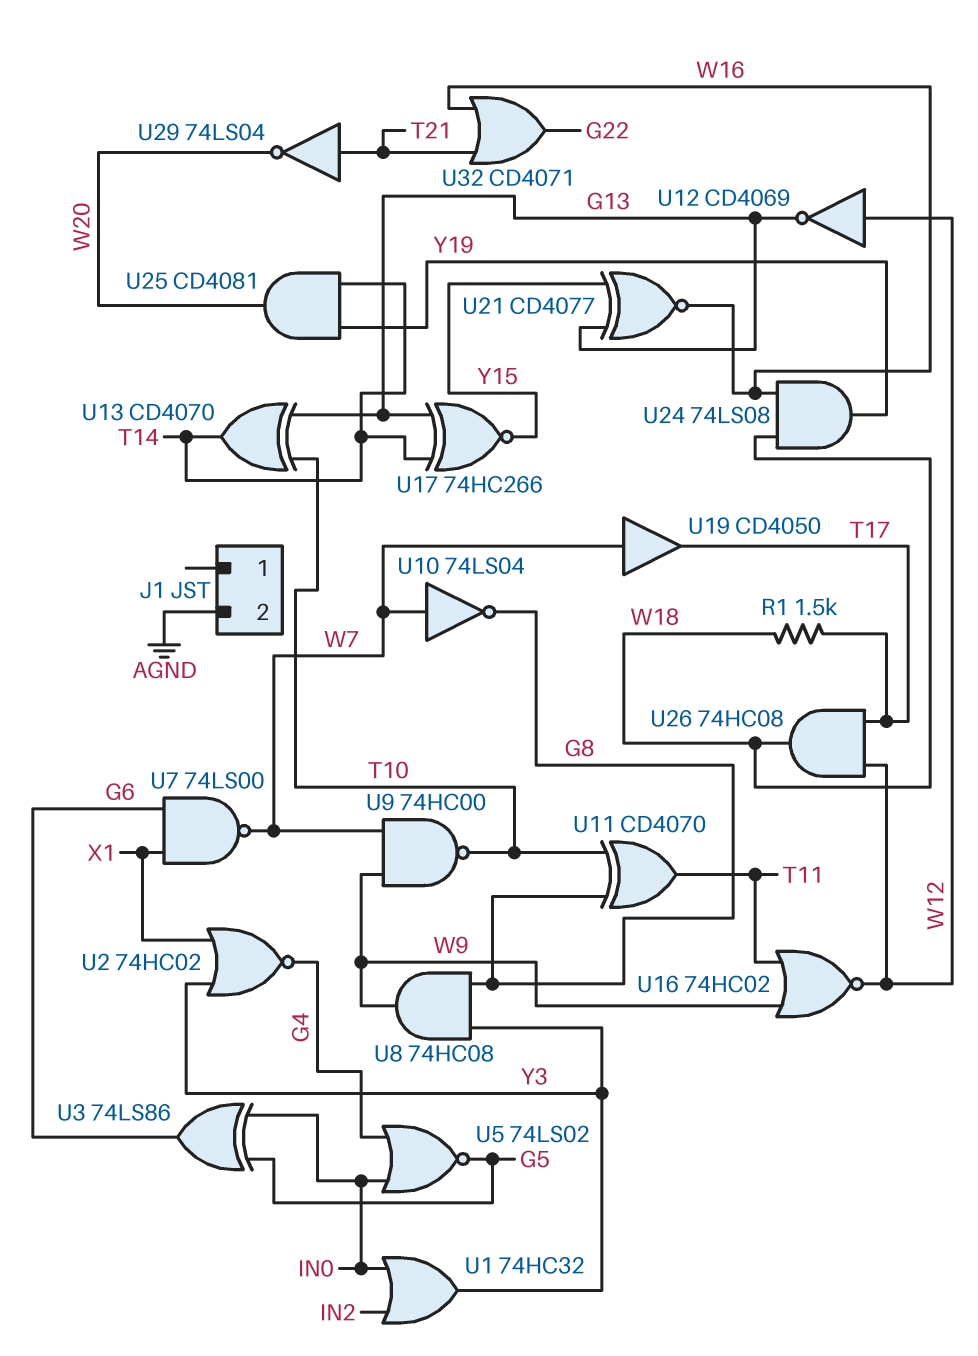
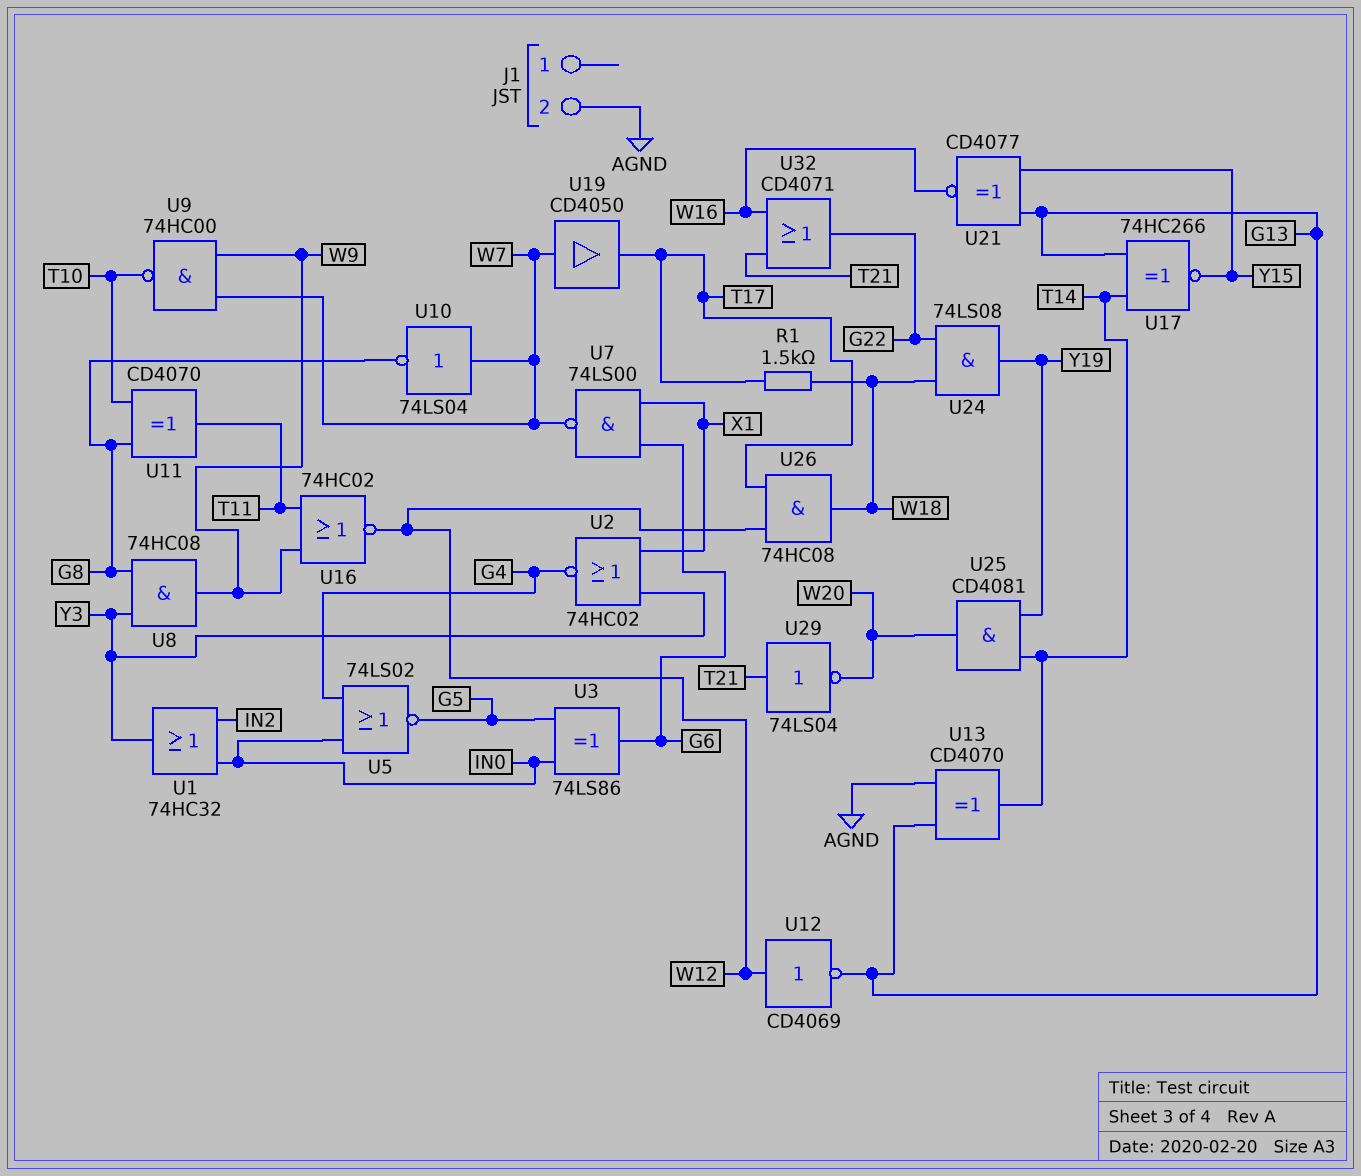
U13: XOR CD4070 (in G13, in T10, out T14) -> XOR CD4070 (in AGND, in G13, out T14)
U24: AND 74LS08 (in W16, in W18, out Y19) -> AND 74LS08 (in G22, in W18, out Y19)

